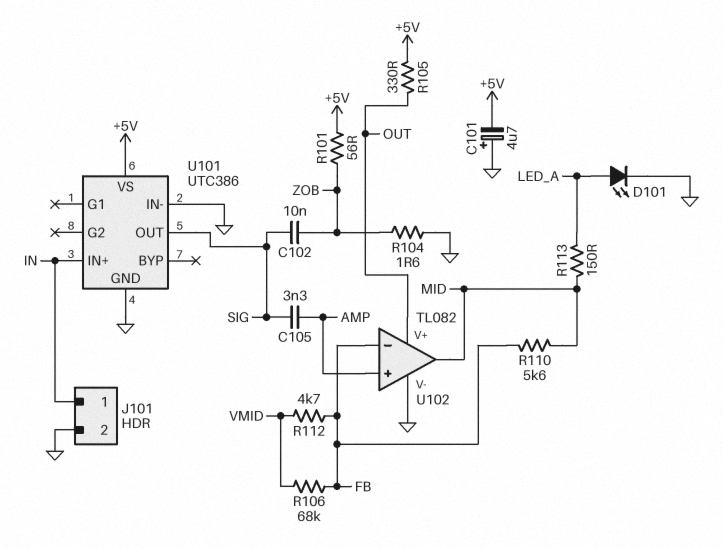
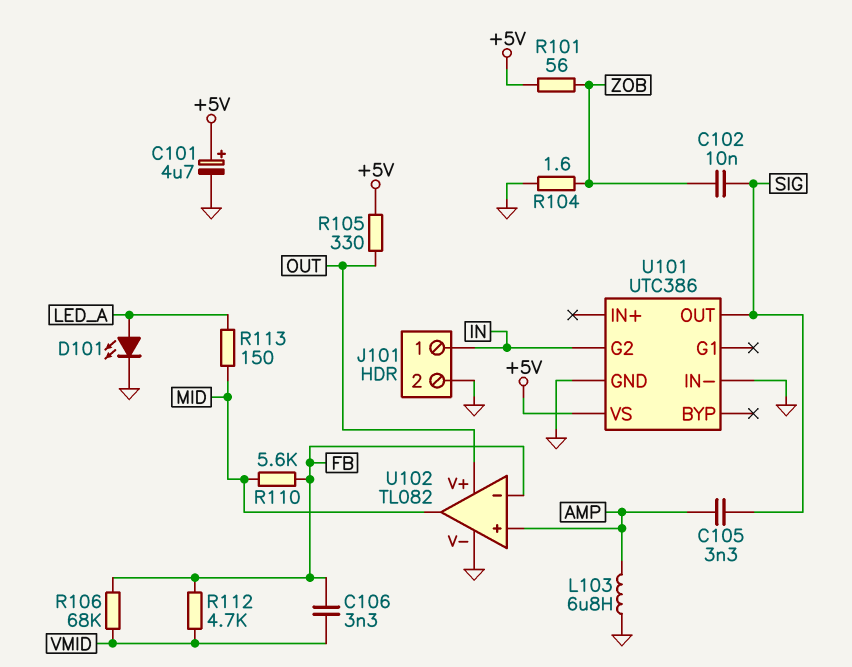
C101: 4.7uF (plus GND, minus +5V) -> 4.7uF (plus +5V, minus GND)
C106: none -> 3.3nF (FB, VMID)
L103: none -> 6.8uH (AMP, GND)
U101 pin G2: none -> IN
U101 pin IN+: IN -> none

